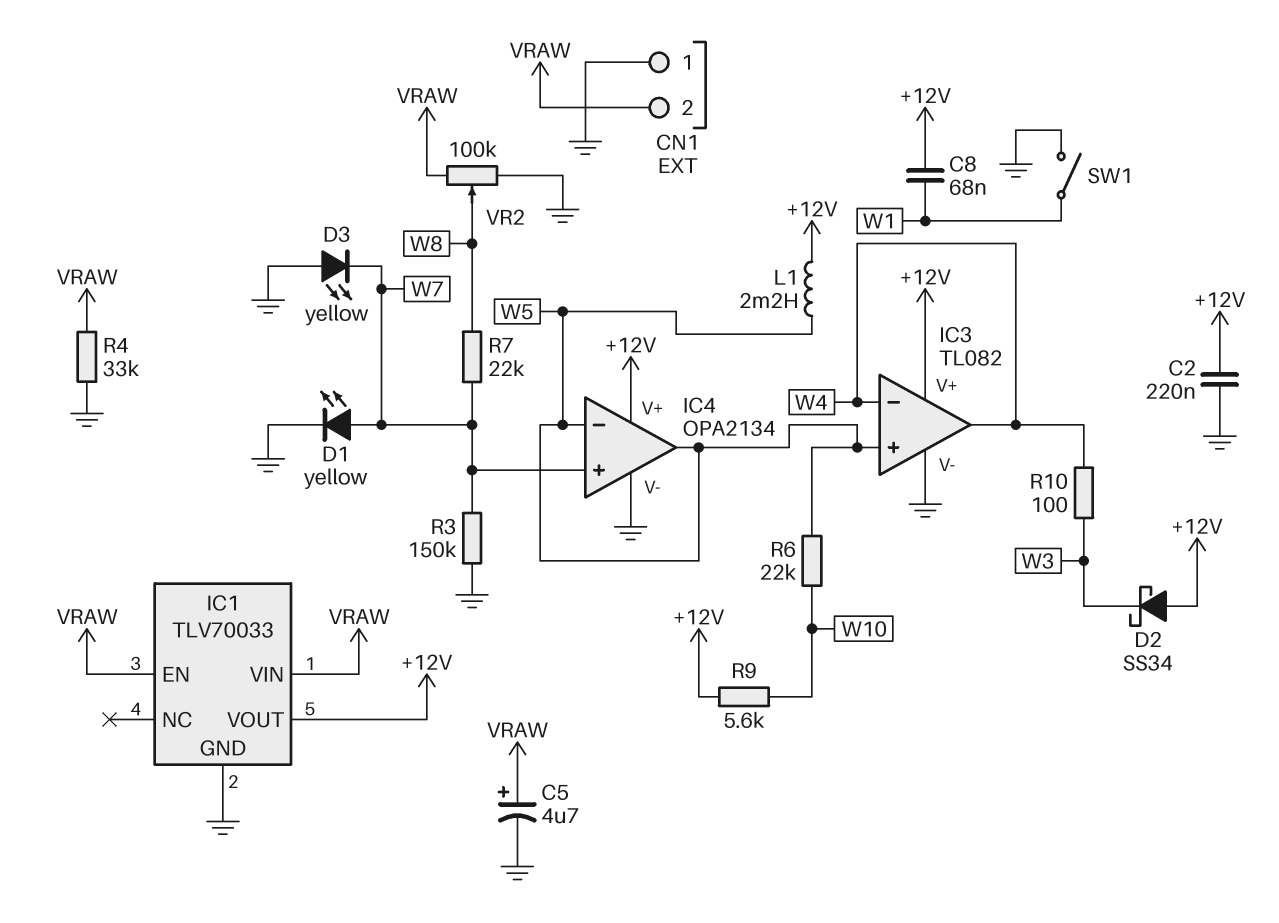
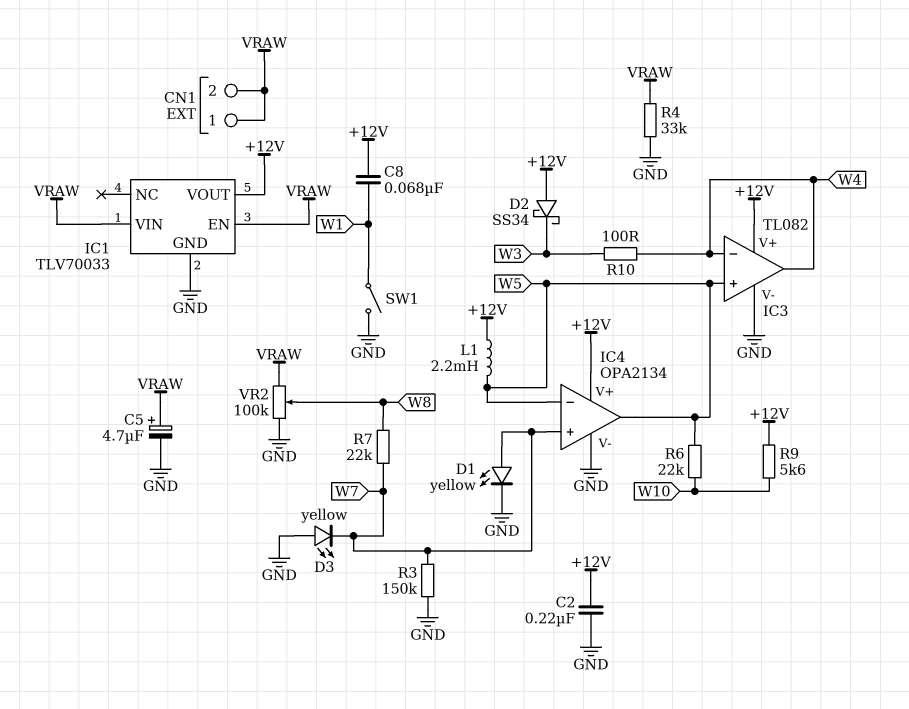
CN1 pin 1: GND -> VRAW

